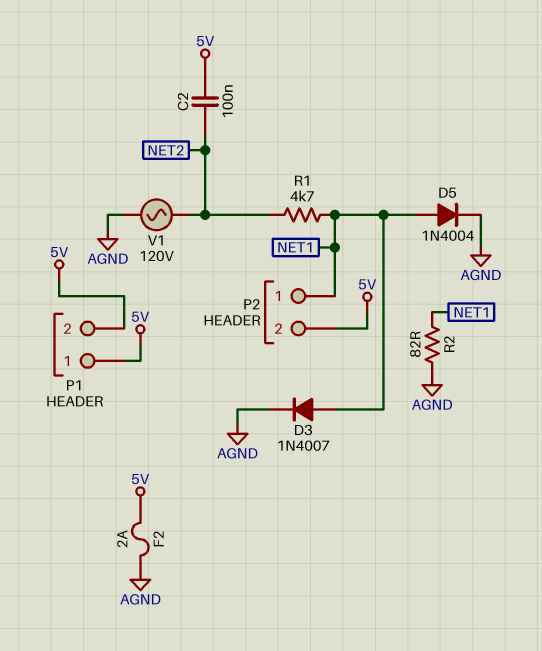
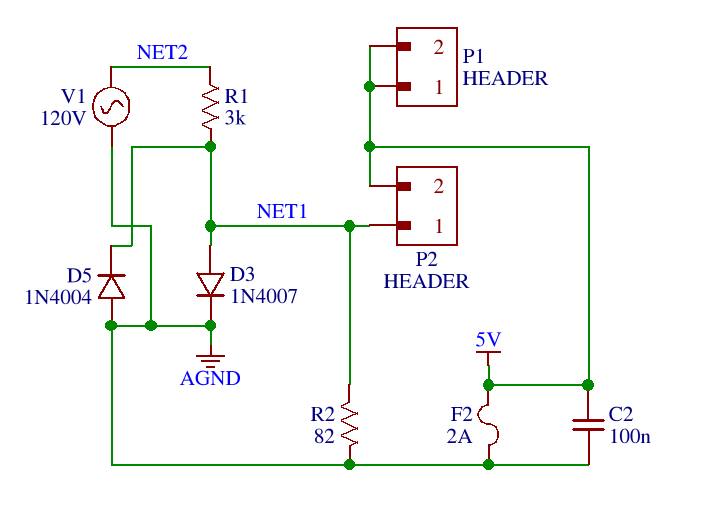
C2: 100nF (5V, NET2) -> 100nF (5V, AGND)
D5: diode 1N4004 (A NET1, K AGND) -> diode 1N4004 (A AGND, K NET1)
R1: 4.7k (NET1, NET2) -> 3k (NET1, NET2)

